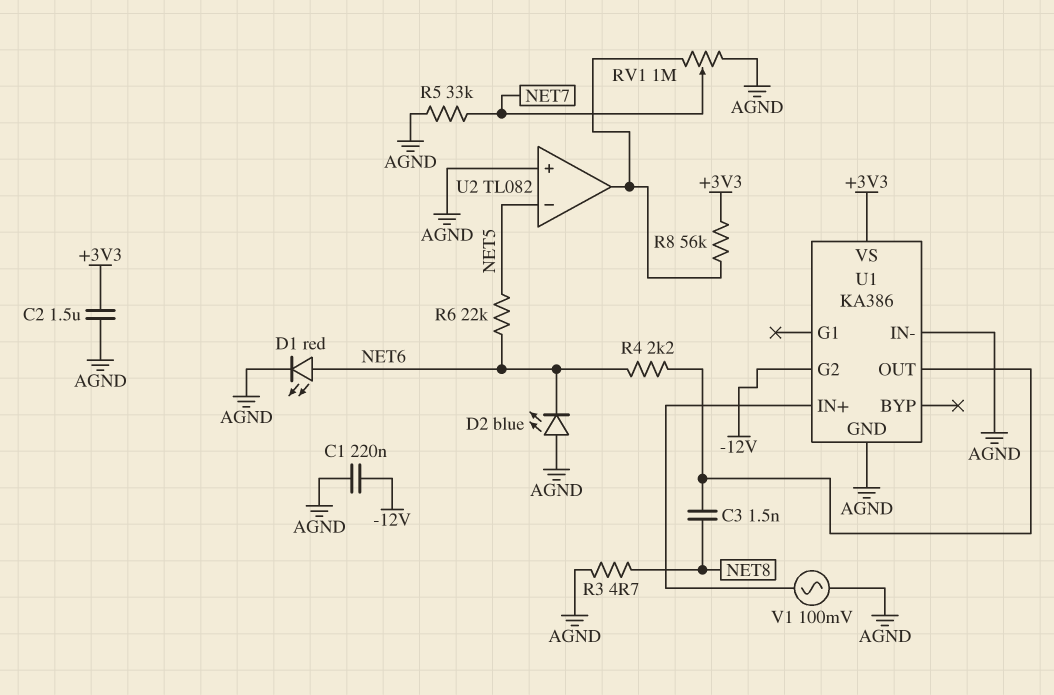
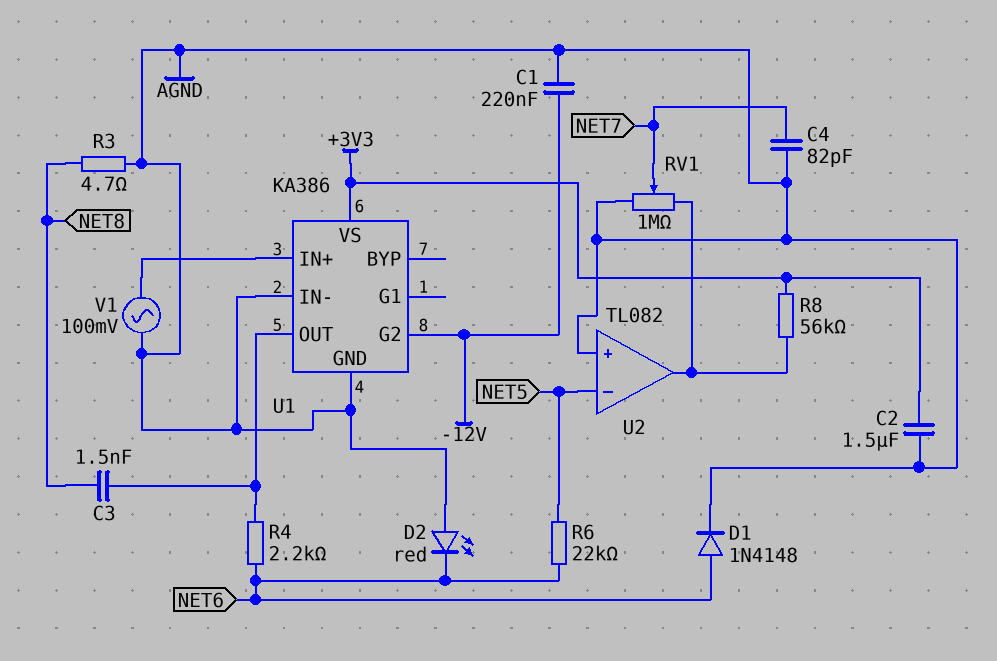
C4: none -> 82pF (AGND, NET7)
D1: LED red (A NET6, K AGND) -> diode 1N4148 (A NET6, K AGND)
D2: LED blue (A AGND, K NET6) -> LED red (A AGND, K NET6)
R5: 33k (AGND, NET7) -> none

